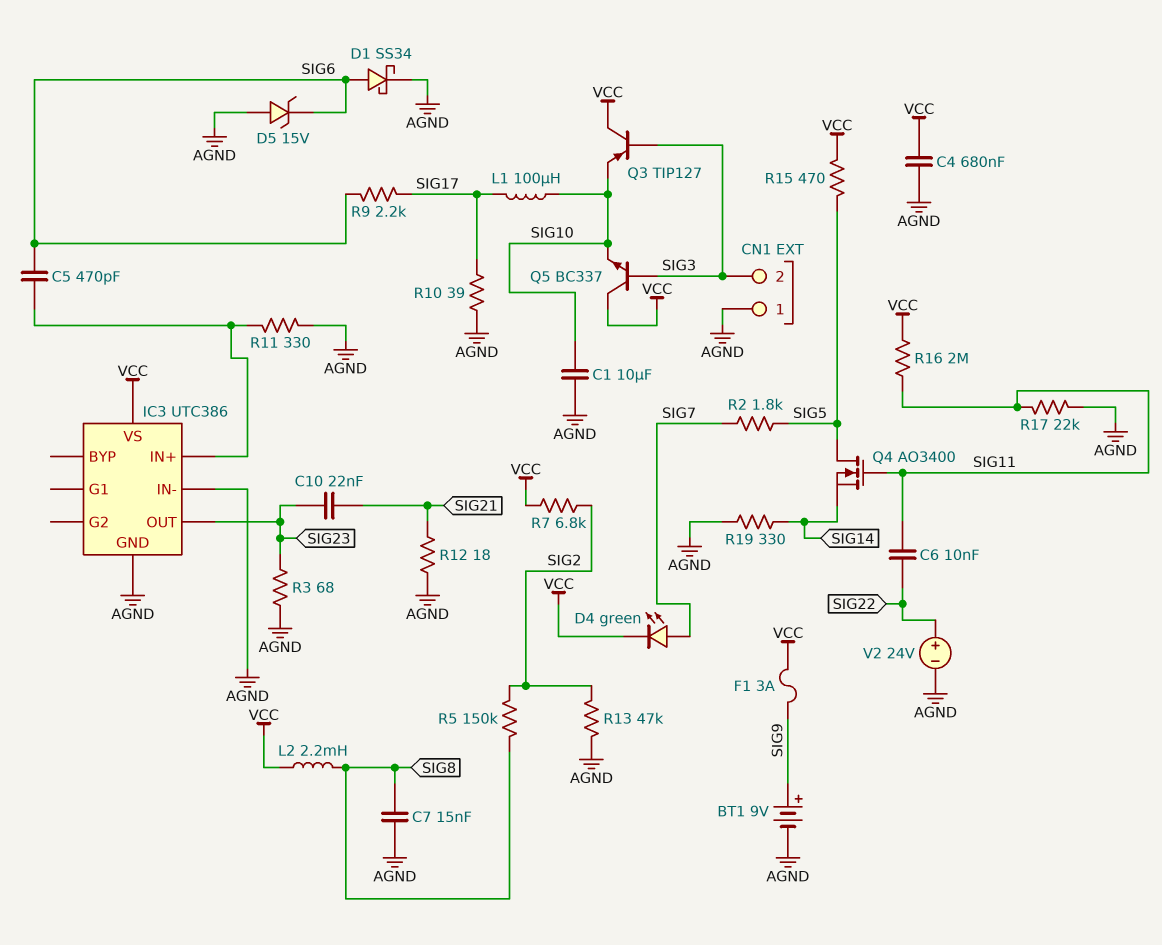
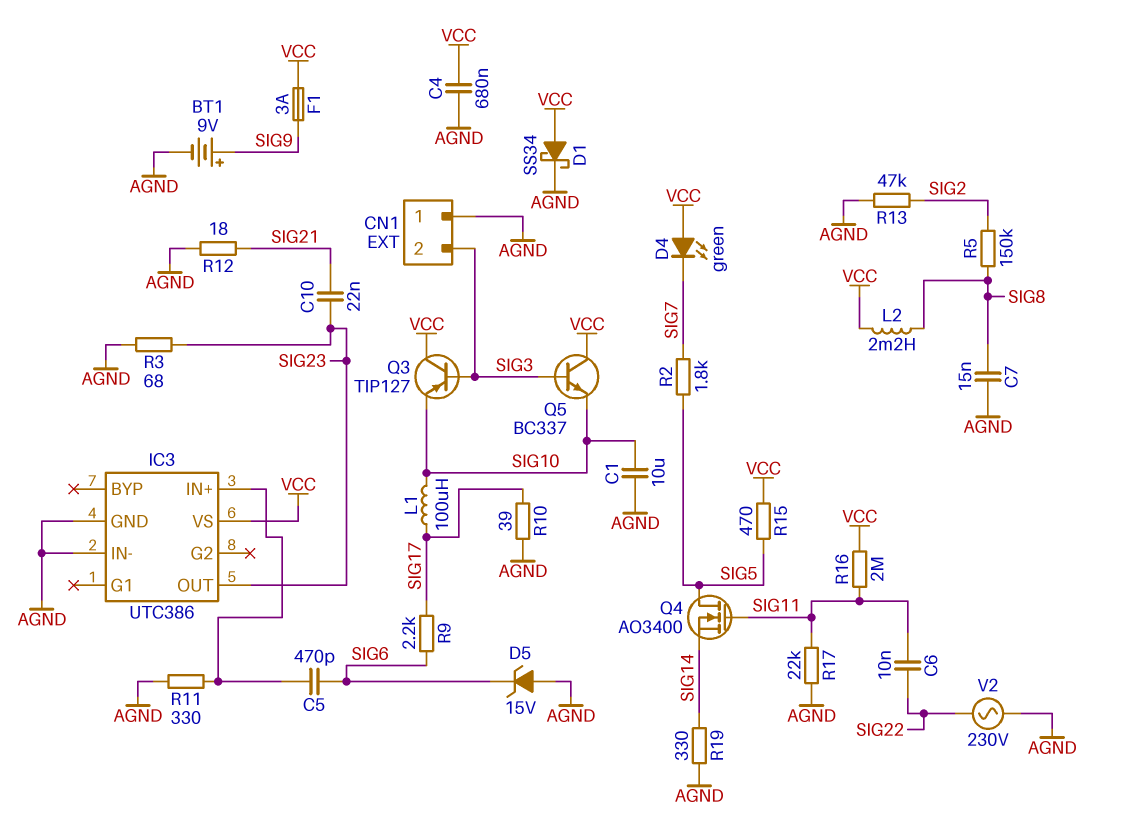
D1: schottky SS34 (A SIG6, K AGND) -> schottky SS34 (A VCC, K AGND)
D4: LED green (A SIG7, K VCC) -> LED green (A VCC, K SIG7)
R7: 6.8k (SIG2, VCC) -> none
V2: 24V (plus SIG22, minus AGND) -> AC 230V (AGND, SIG22)

